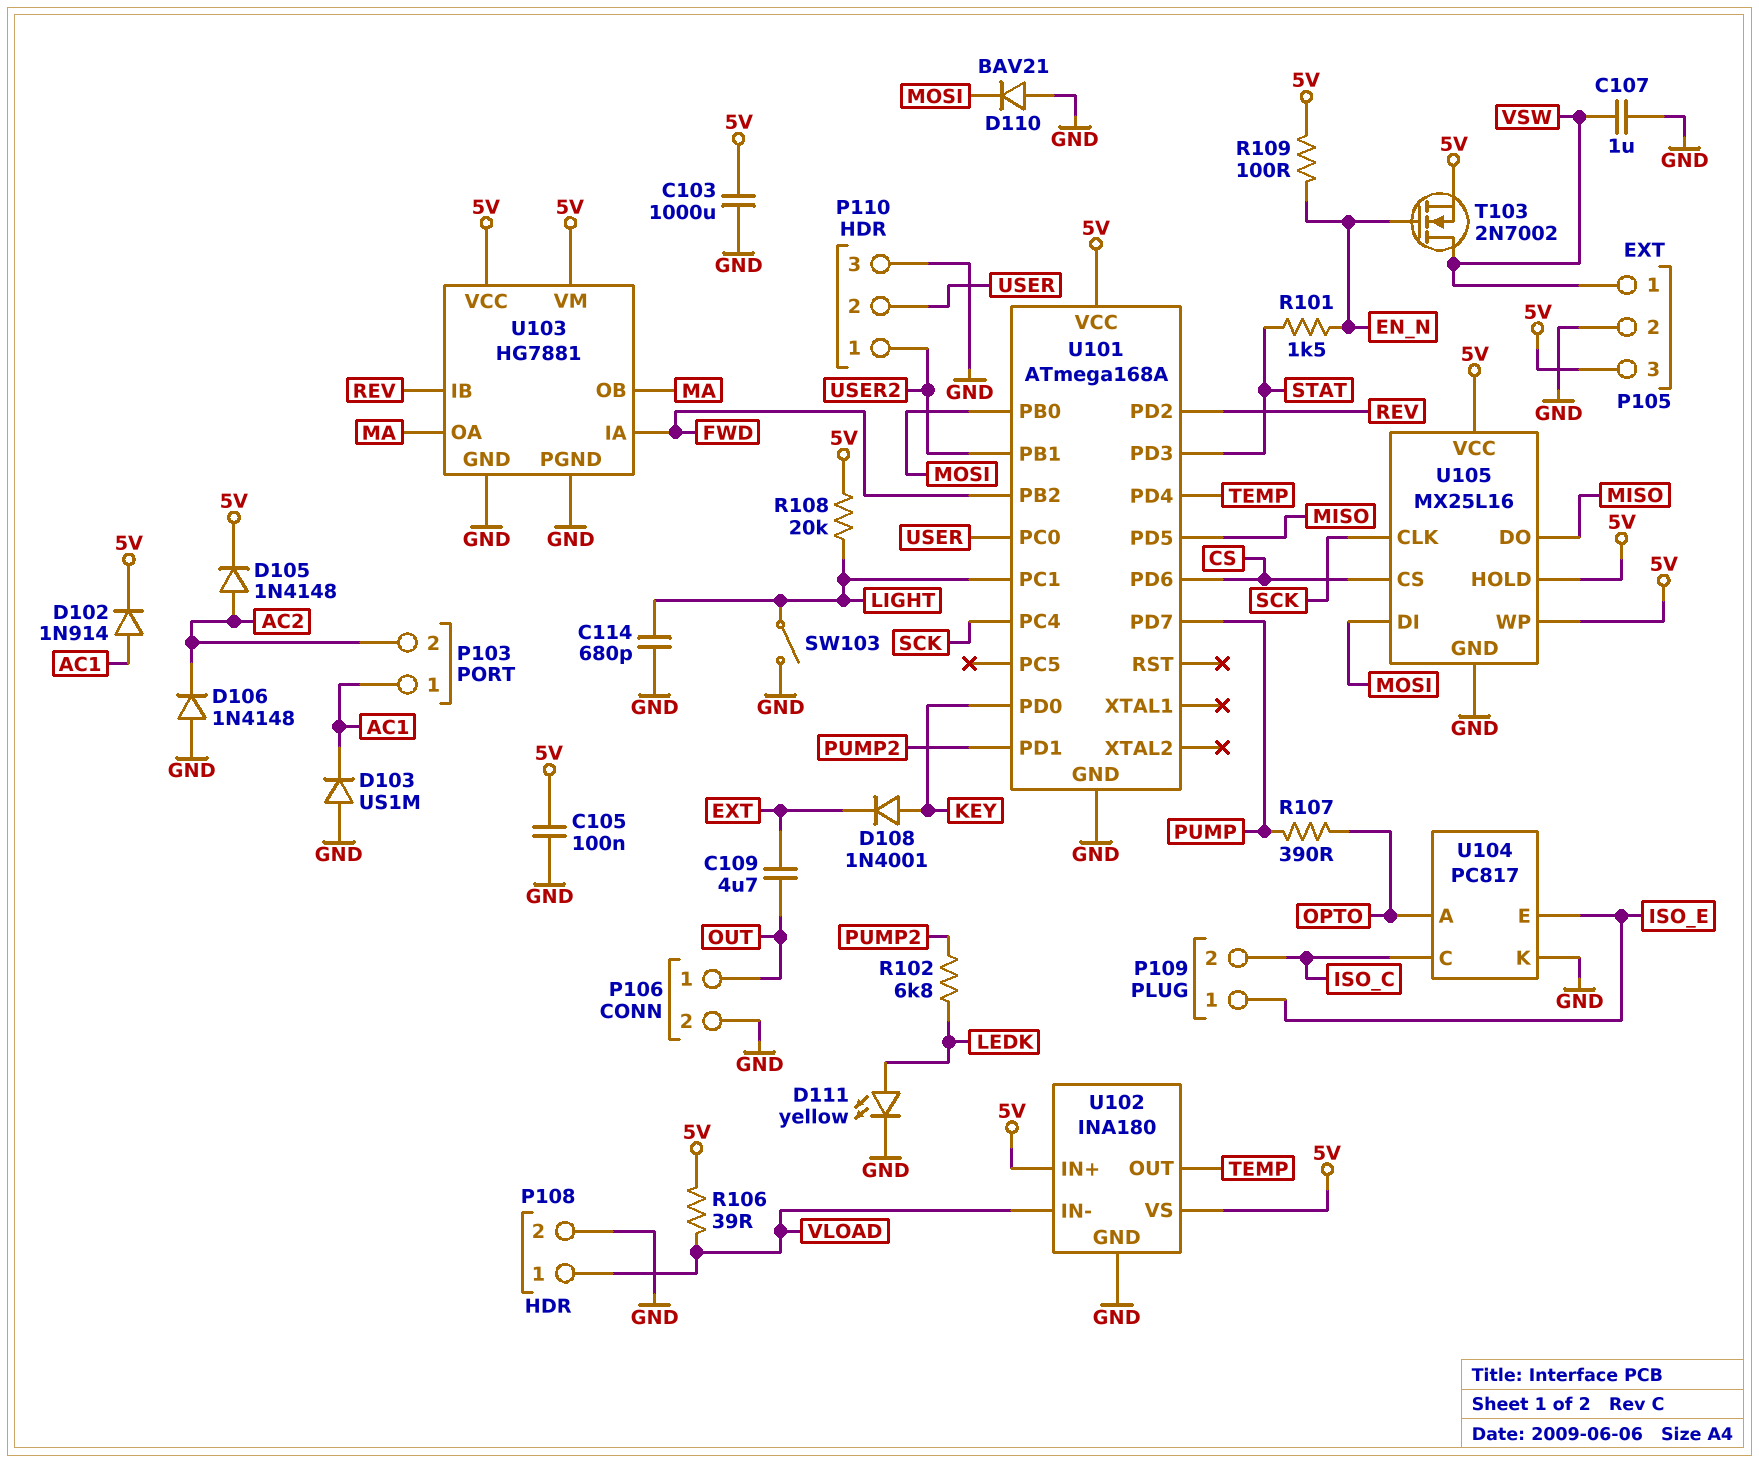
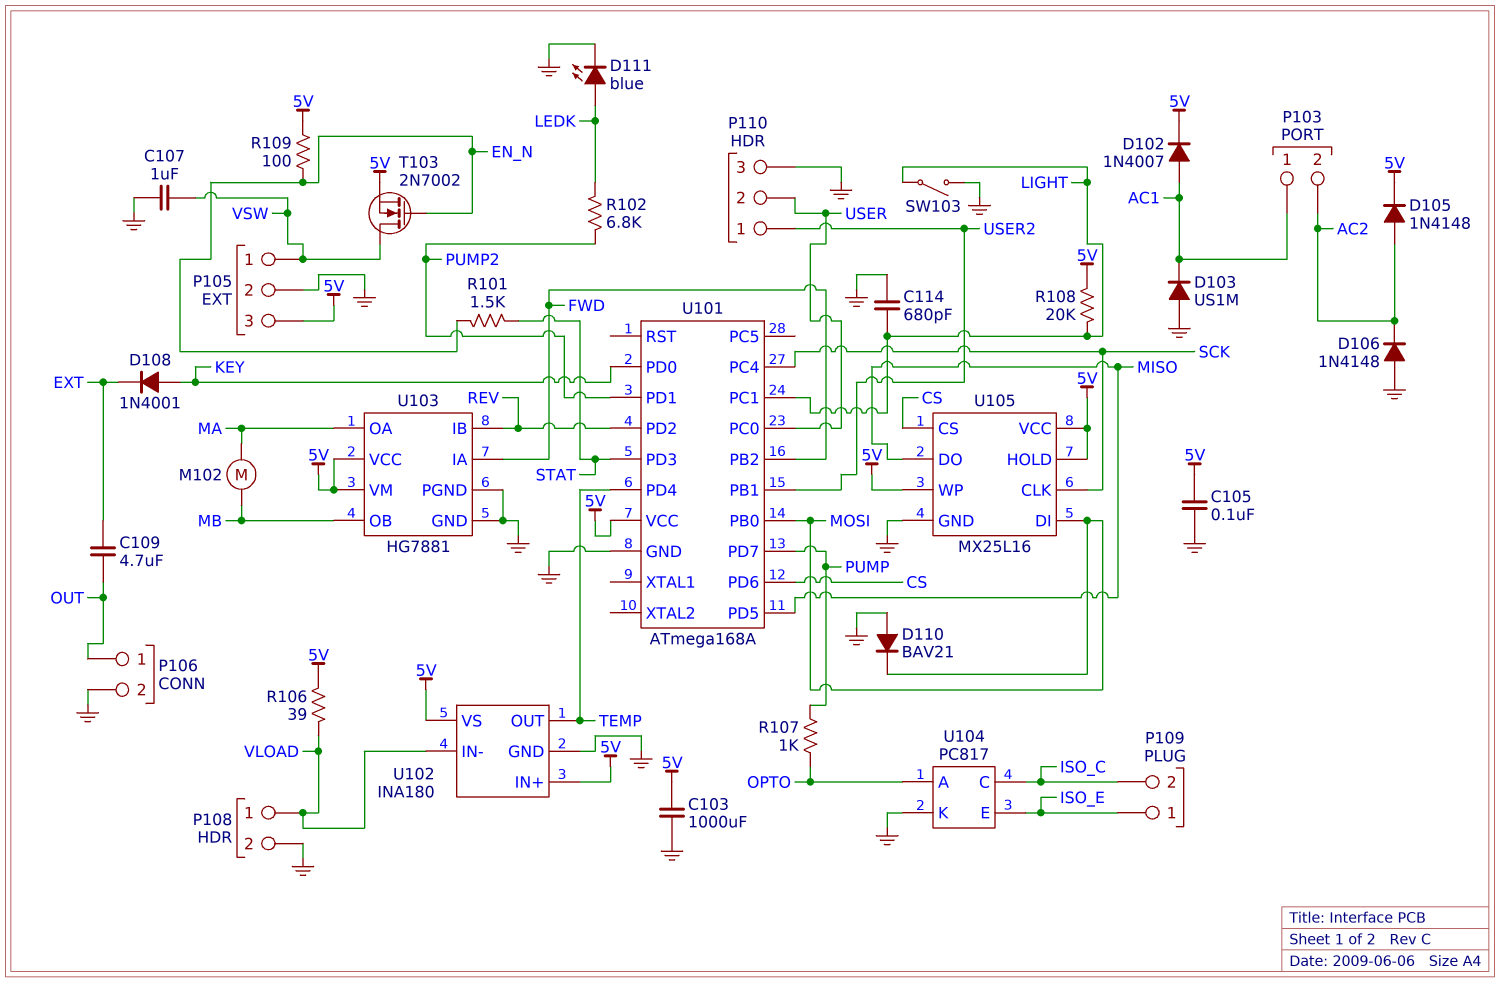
D102: diode 1N914 (A AC1, K 5V) -> diode 1N4007 (A AC1, K 5V)
D111: LED yellow (A LEDK, K GND) -> LED blue (A LEDK, K GND)
M102: none -> motor (MA, MB)
R107: 390 (OPTO, PUMP) -> 1k (OPTO, PUMP)
U103 pin OB: MA -> MB

